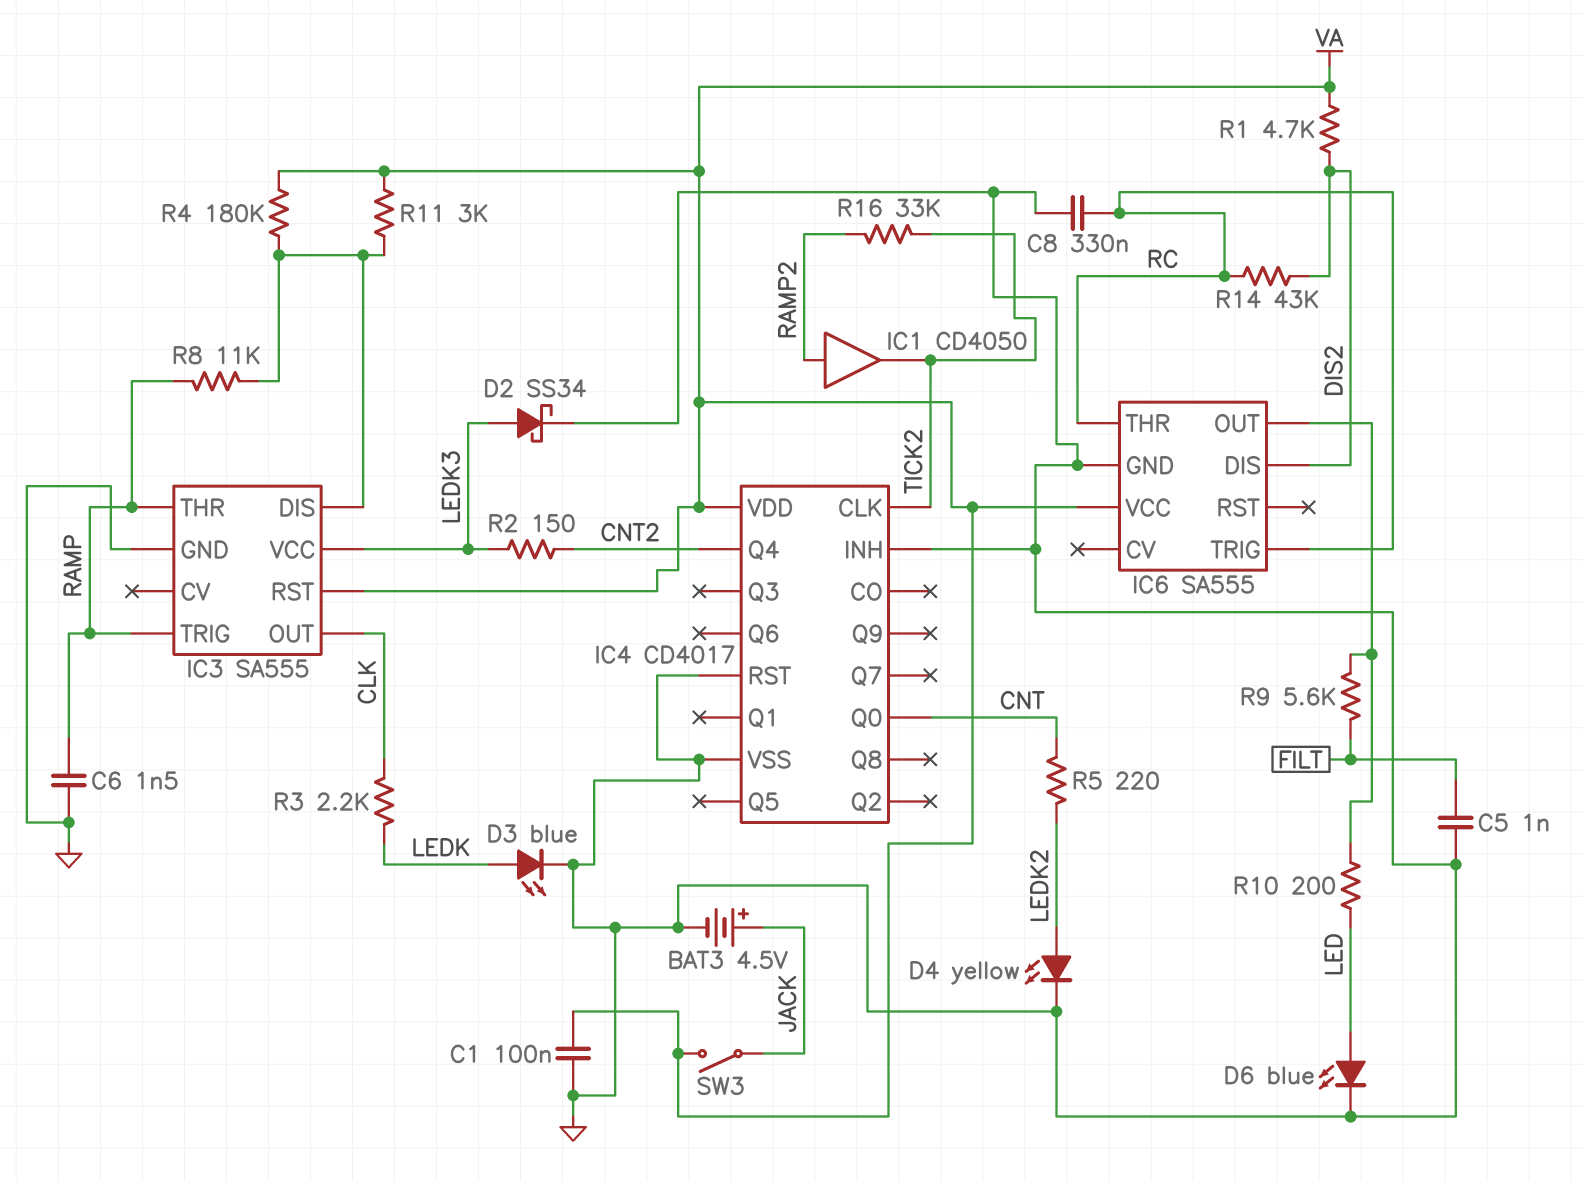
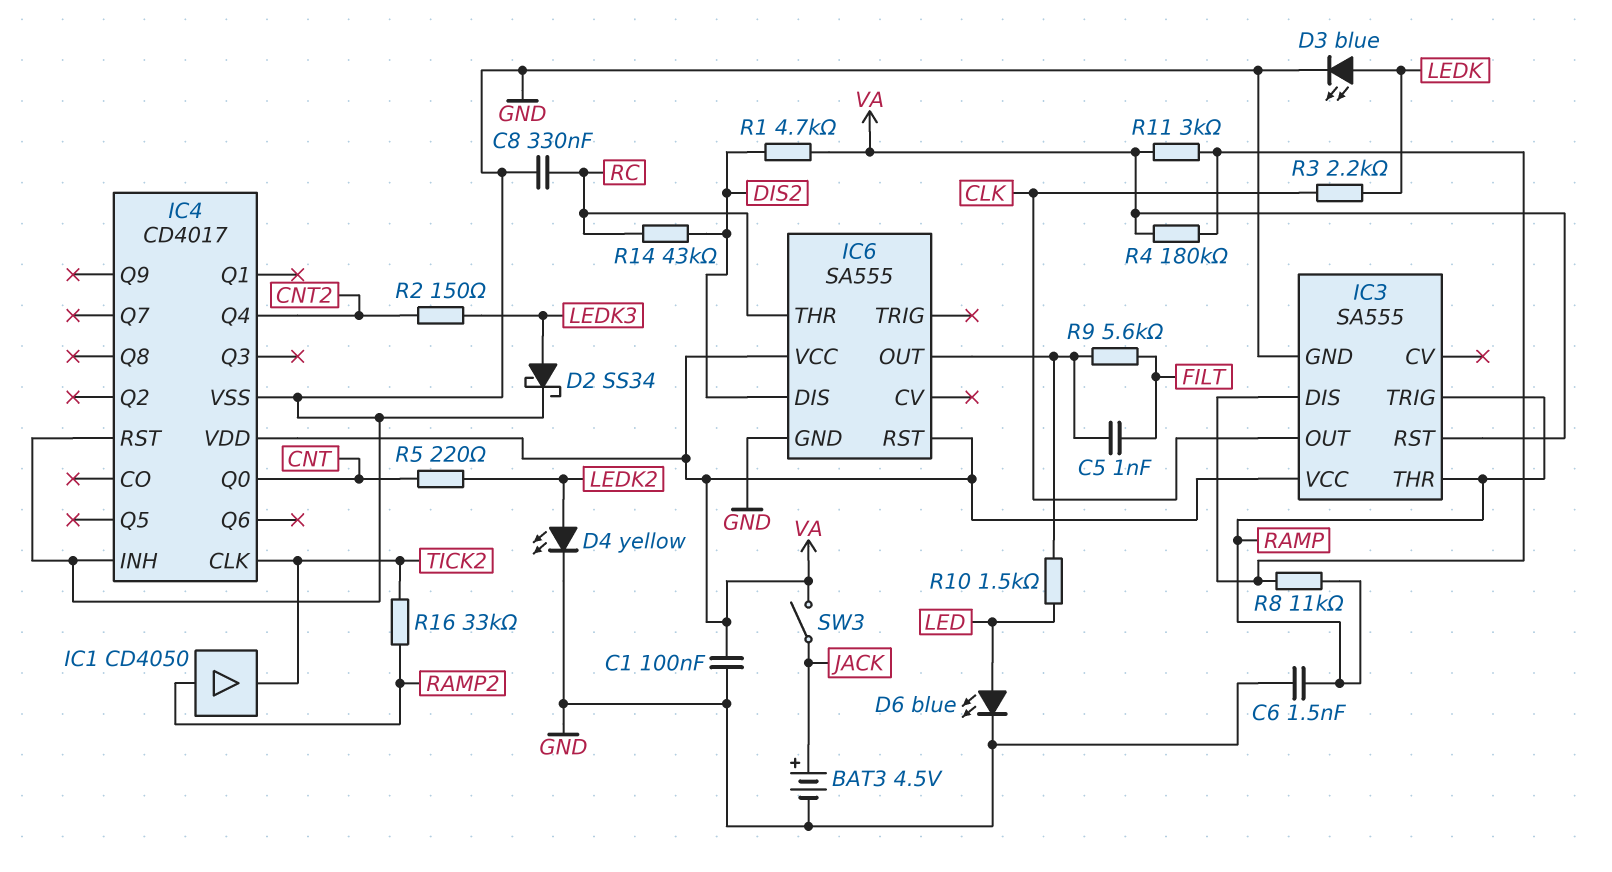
C5: 1nF (FILT, GND) -> 1nF (FILT, IC6/OUT)
IC3 pin VCC: LEDK3 -> VA
IC6 pin RST: none -> VA
IC6 pin TRIG: RC -> none
R10: 200 (IC6/OUT, LED) -> 1.5k (IC6/OUT, LED)

